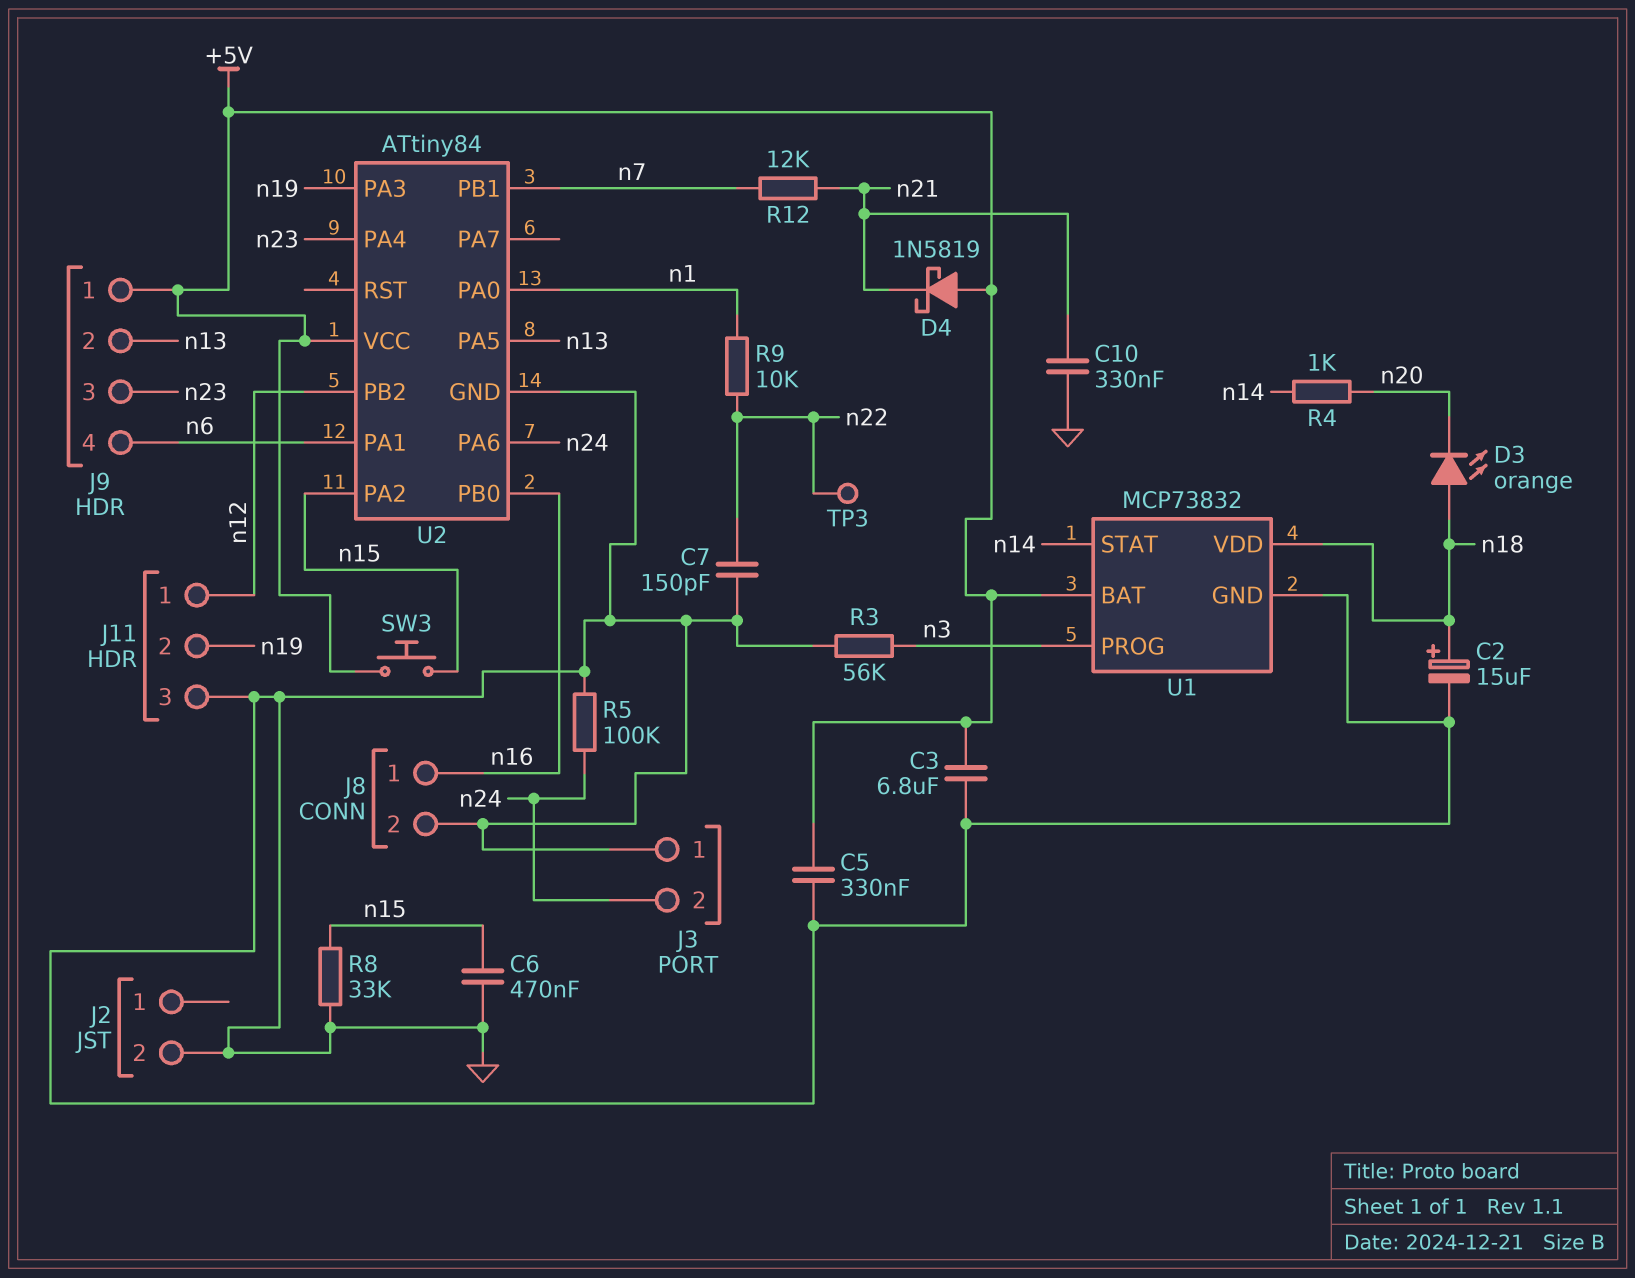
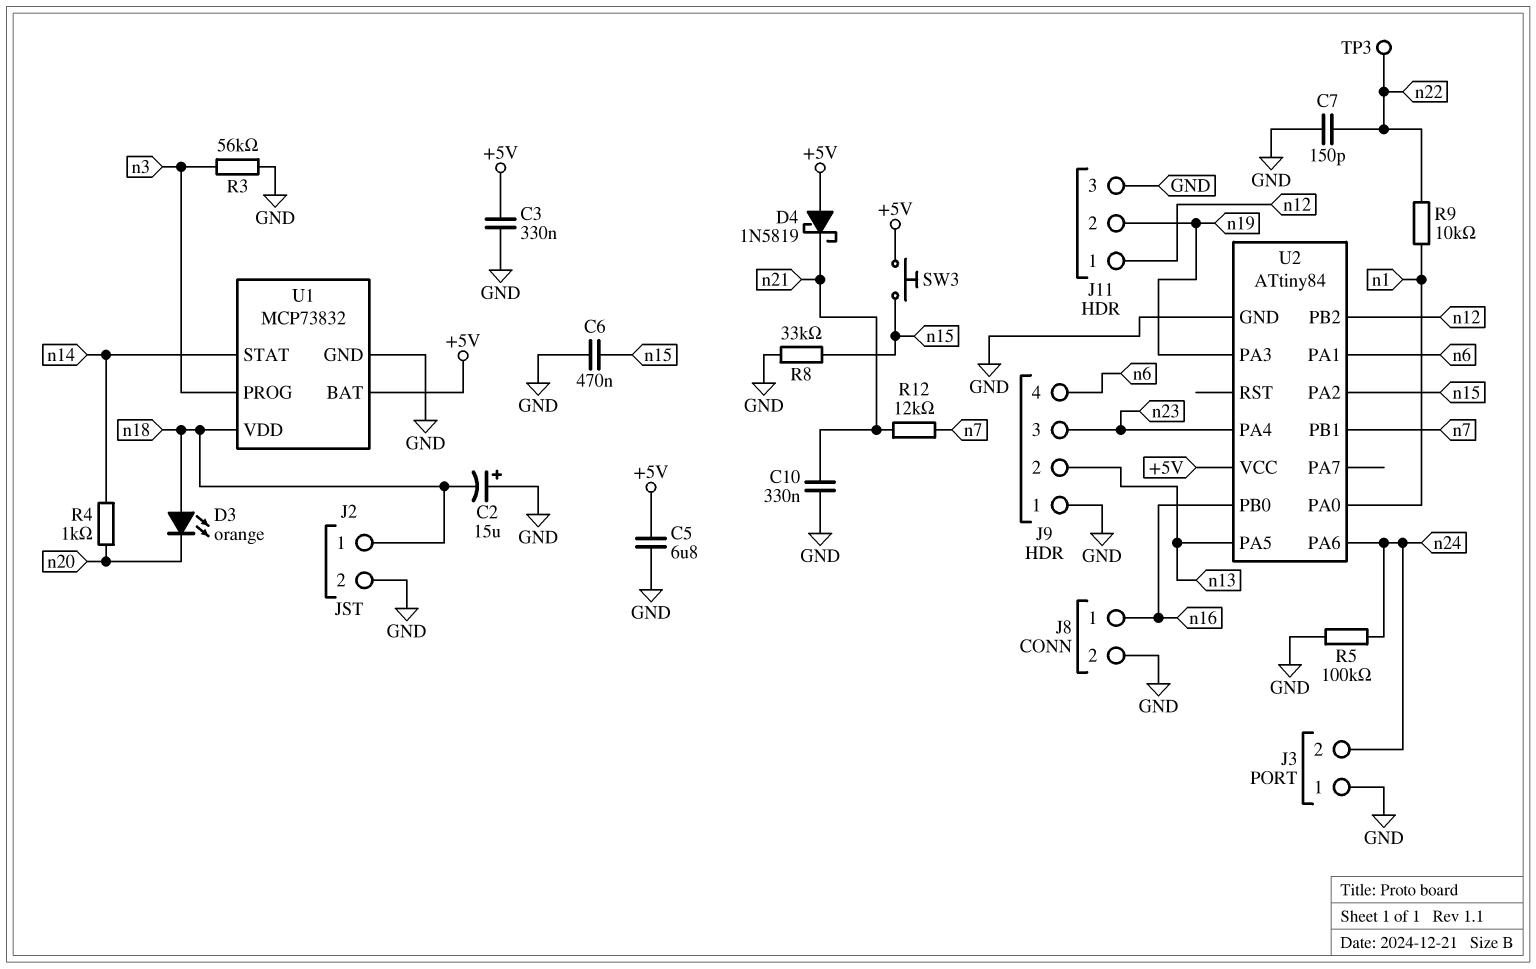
C2: 15uF (plus n18, minus GND) -> 15uF (plus GND, minus n18)
C3: 6.8uF (+5V, GND) -> 330nF (+5V, GND)
C5: 330nF (+5V, GND) -> 6.8uF (+5V, GND)
J2 pin 1: none -> n18
J9 pin 1: +5V -> GND

